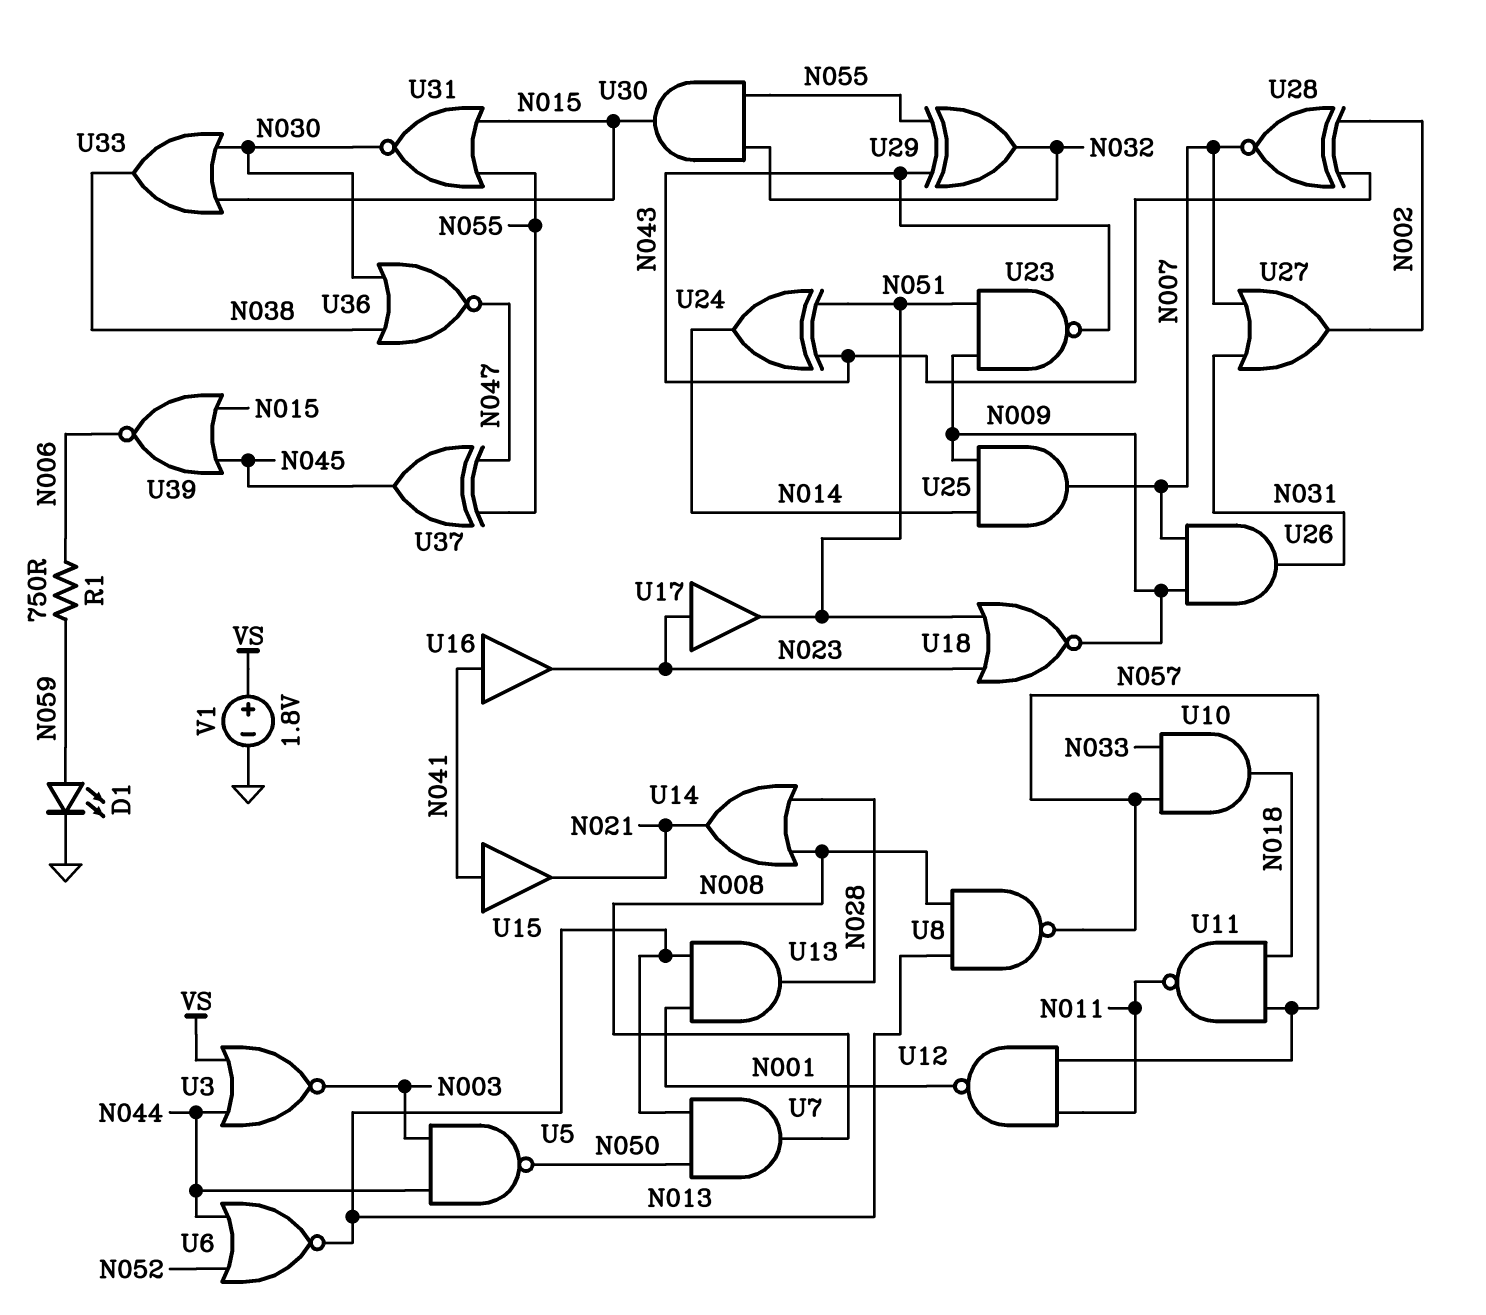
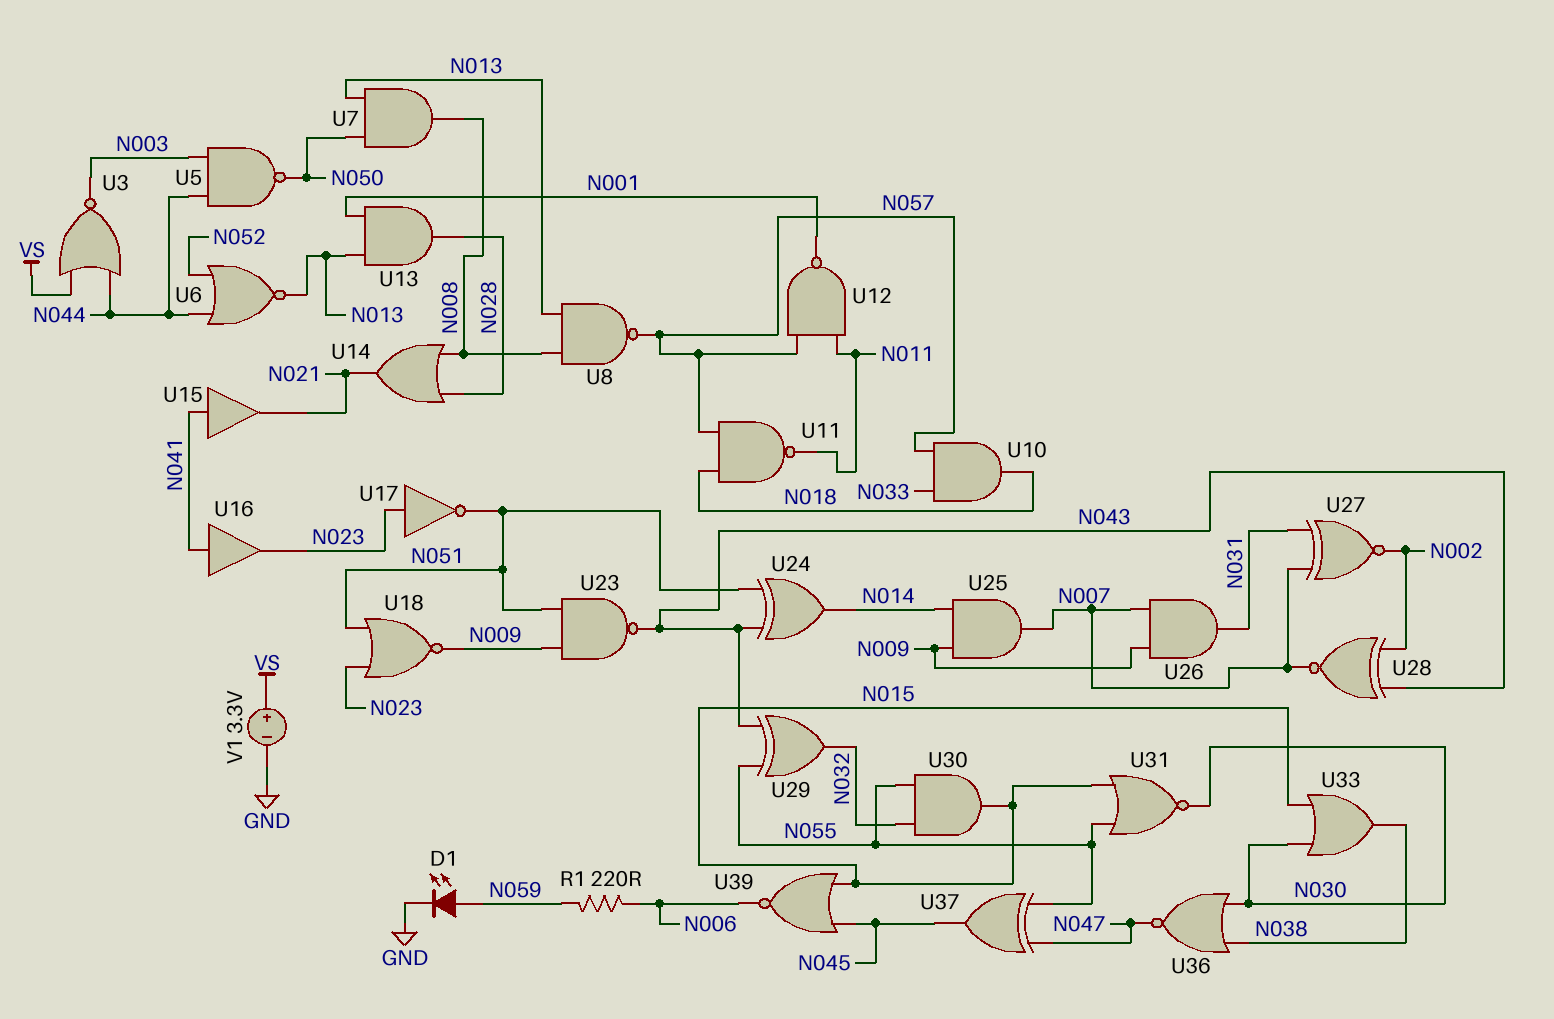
R1: 750 (N006, N059) -> 220 (N006, N059)
U17: buffer (in N023, out N051) -> NOT (in N023, out N051)
U27: OR (in N007, in N031, out N002) -> XNOR (in N007, in N031, out N002)
V1: 1.8V (plus VS, minus GND) -> 3.3V (plus VS, minus GND)

